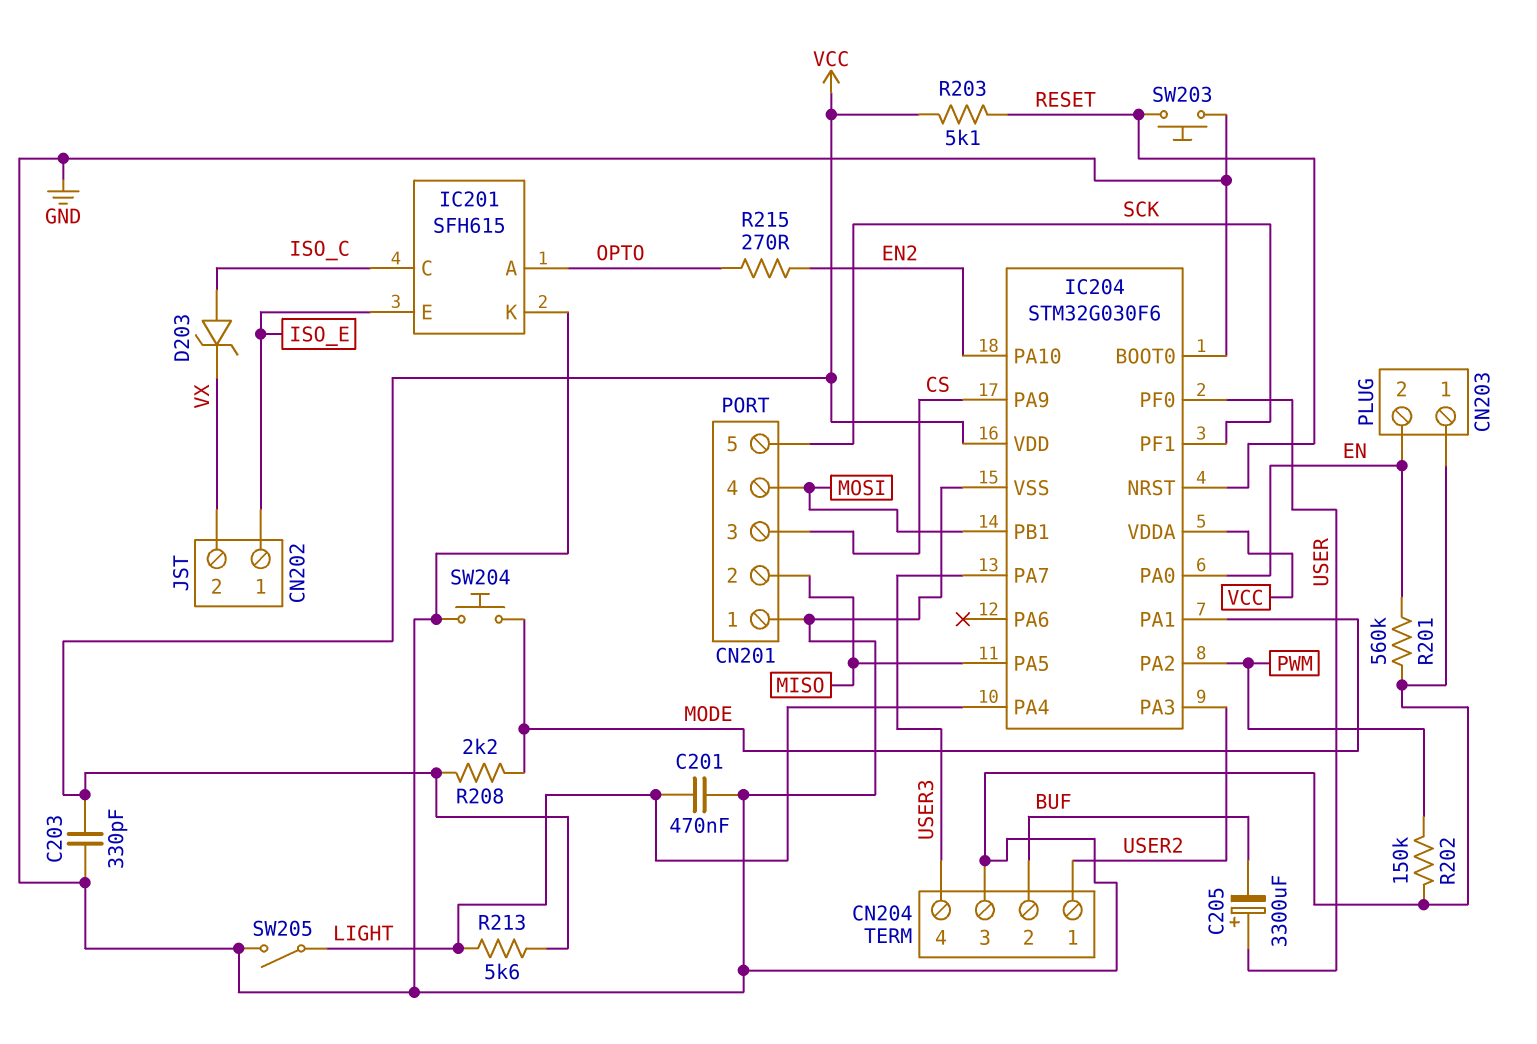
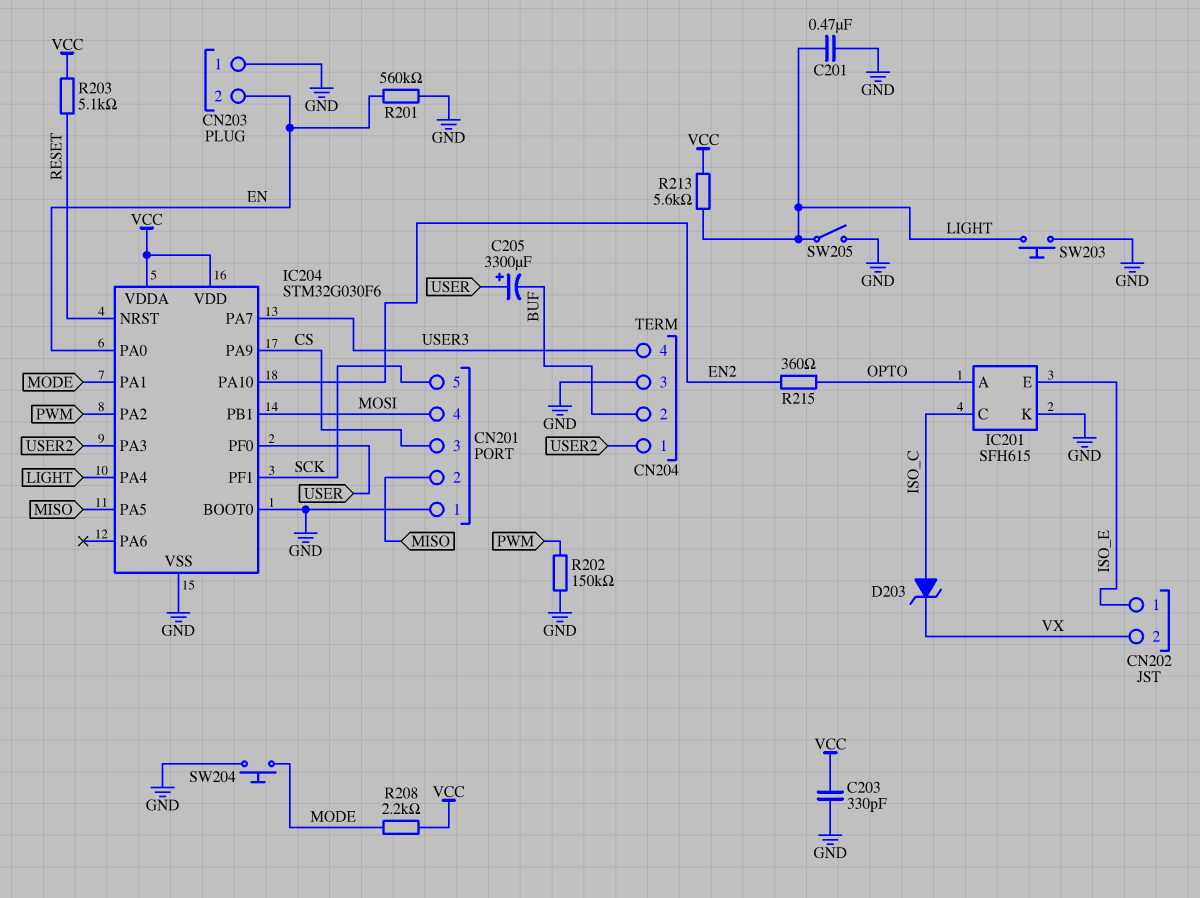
R215: 270 (EN2, OPTO) -> 360 (EN2, OPTO)
SW203: button (GND, RESET) -> button (GND, LIGHT)

